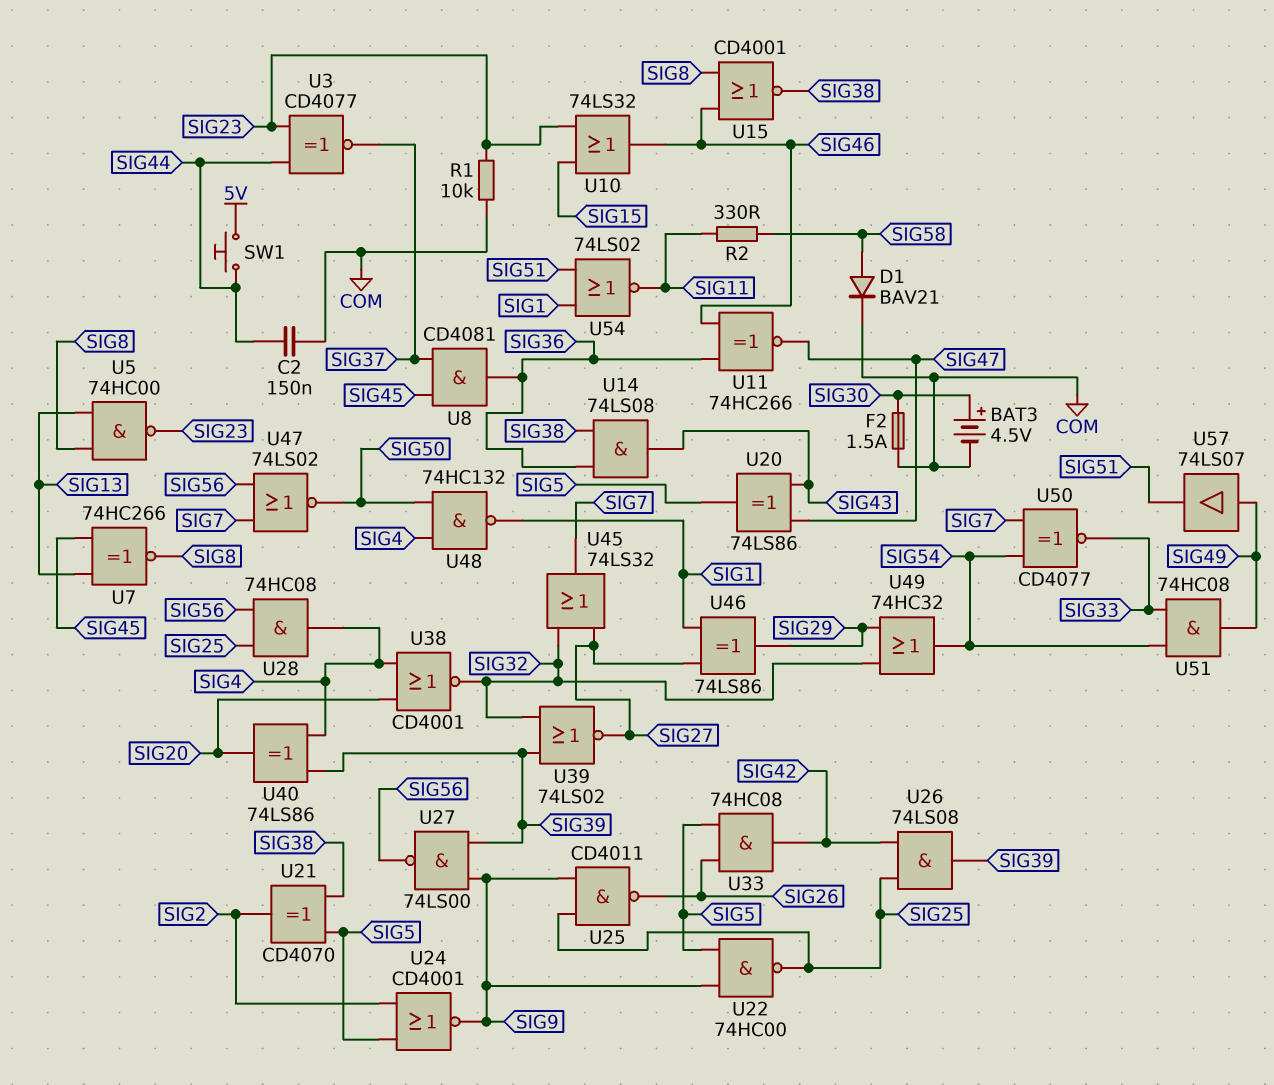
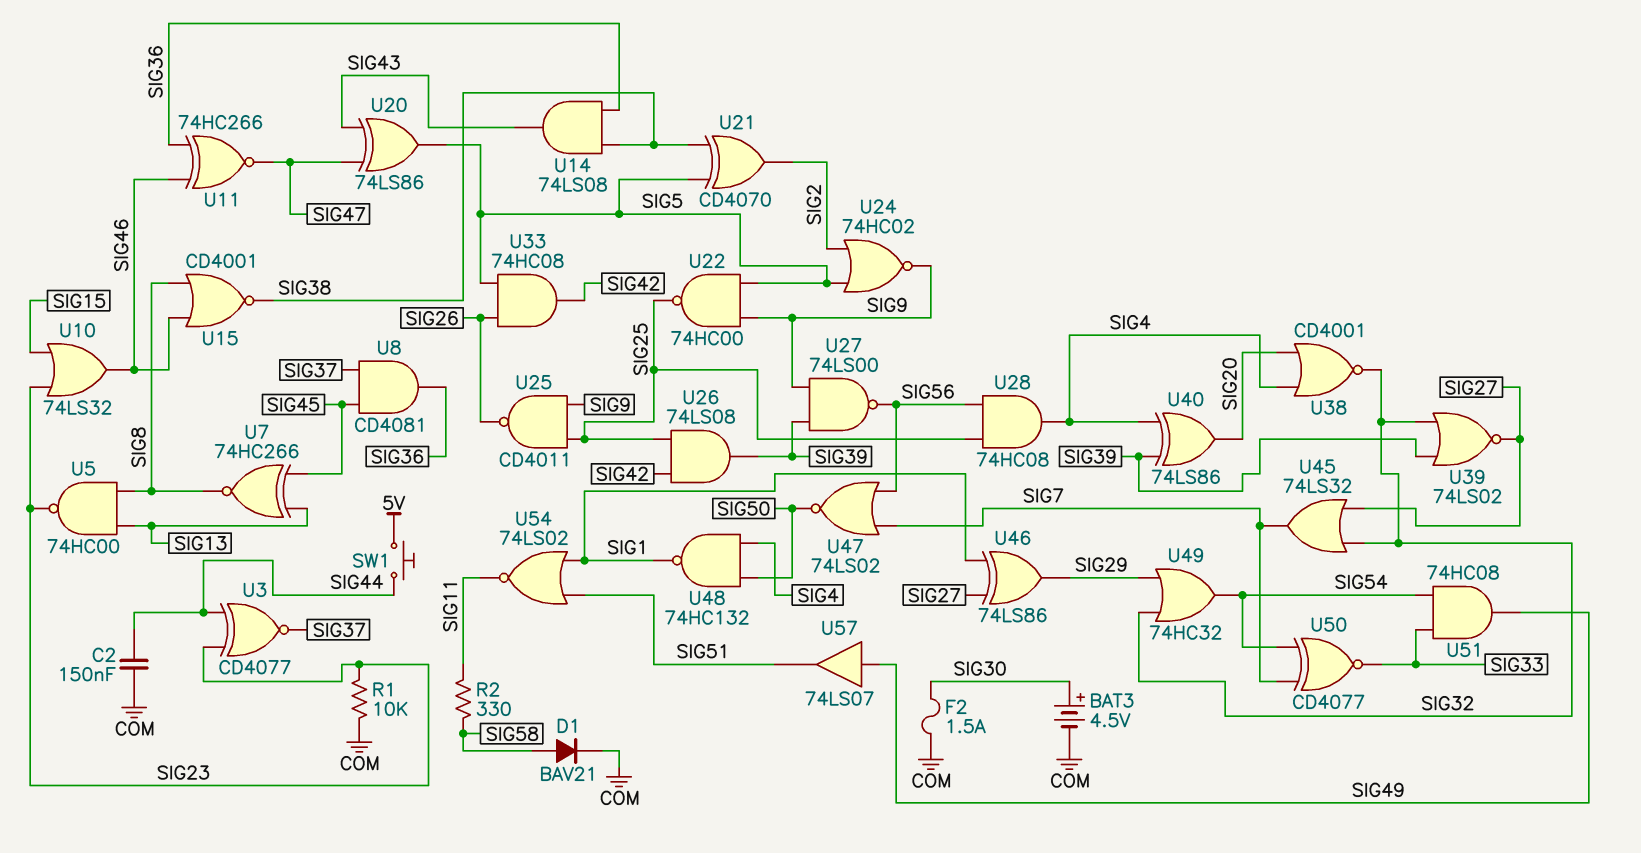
U24: NOR CD4001 (in SIG2, in SIG5, out SIG9) -> NOR 74HC02 (in SIG2, in SIG5, out SIG9)

